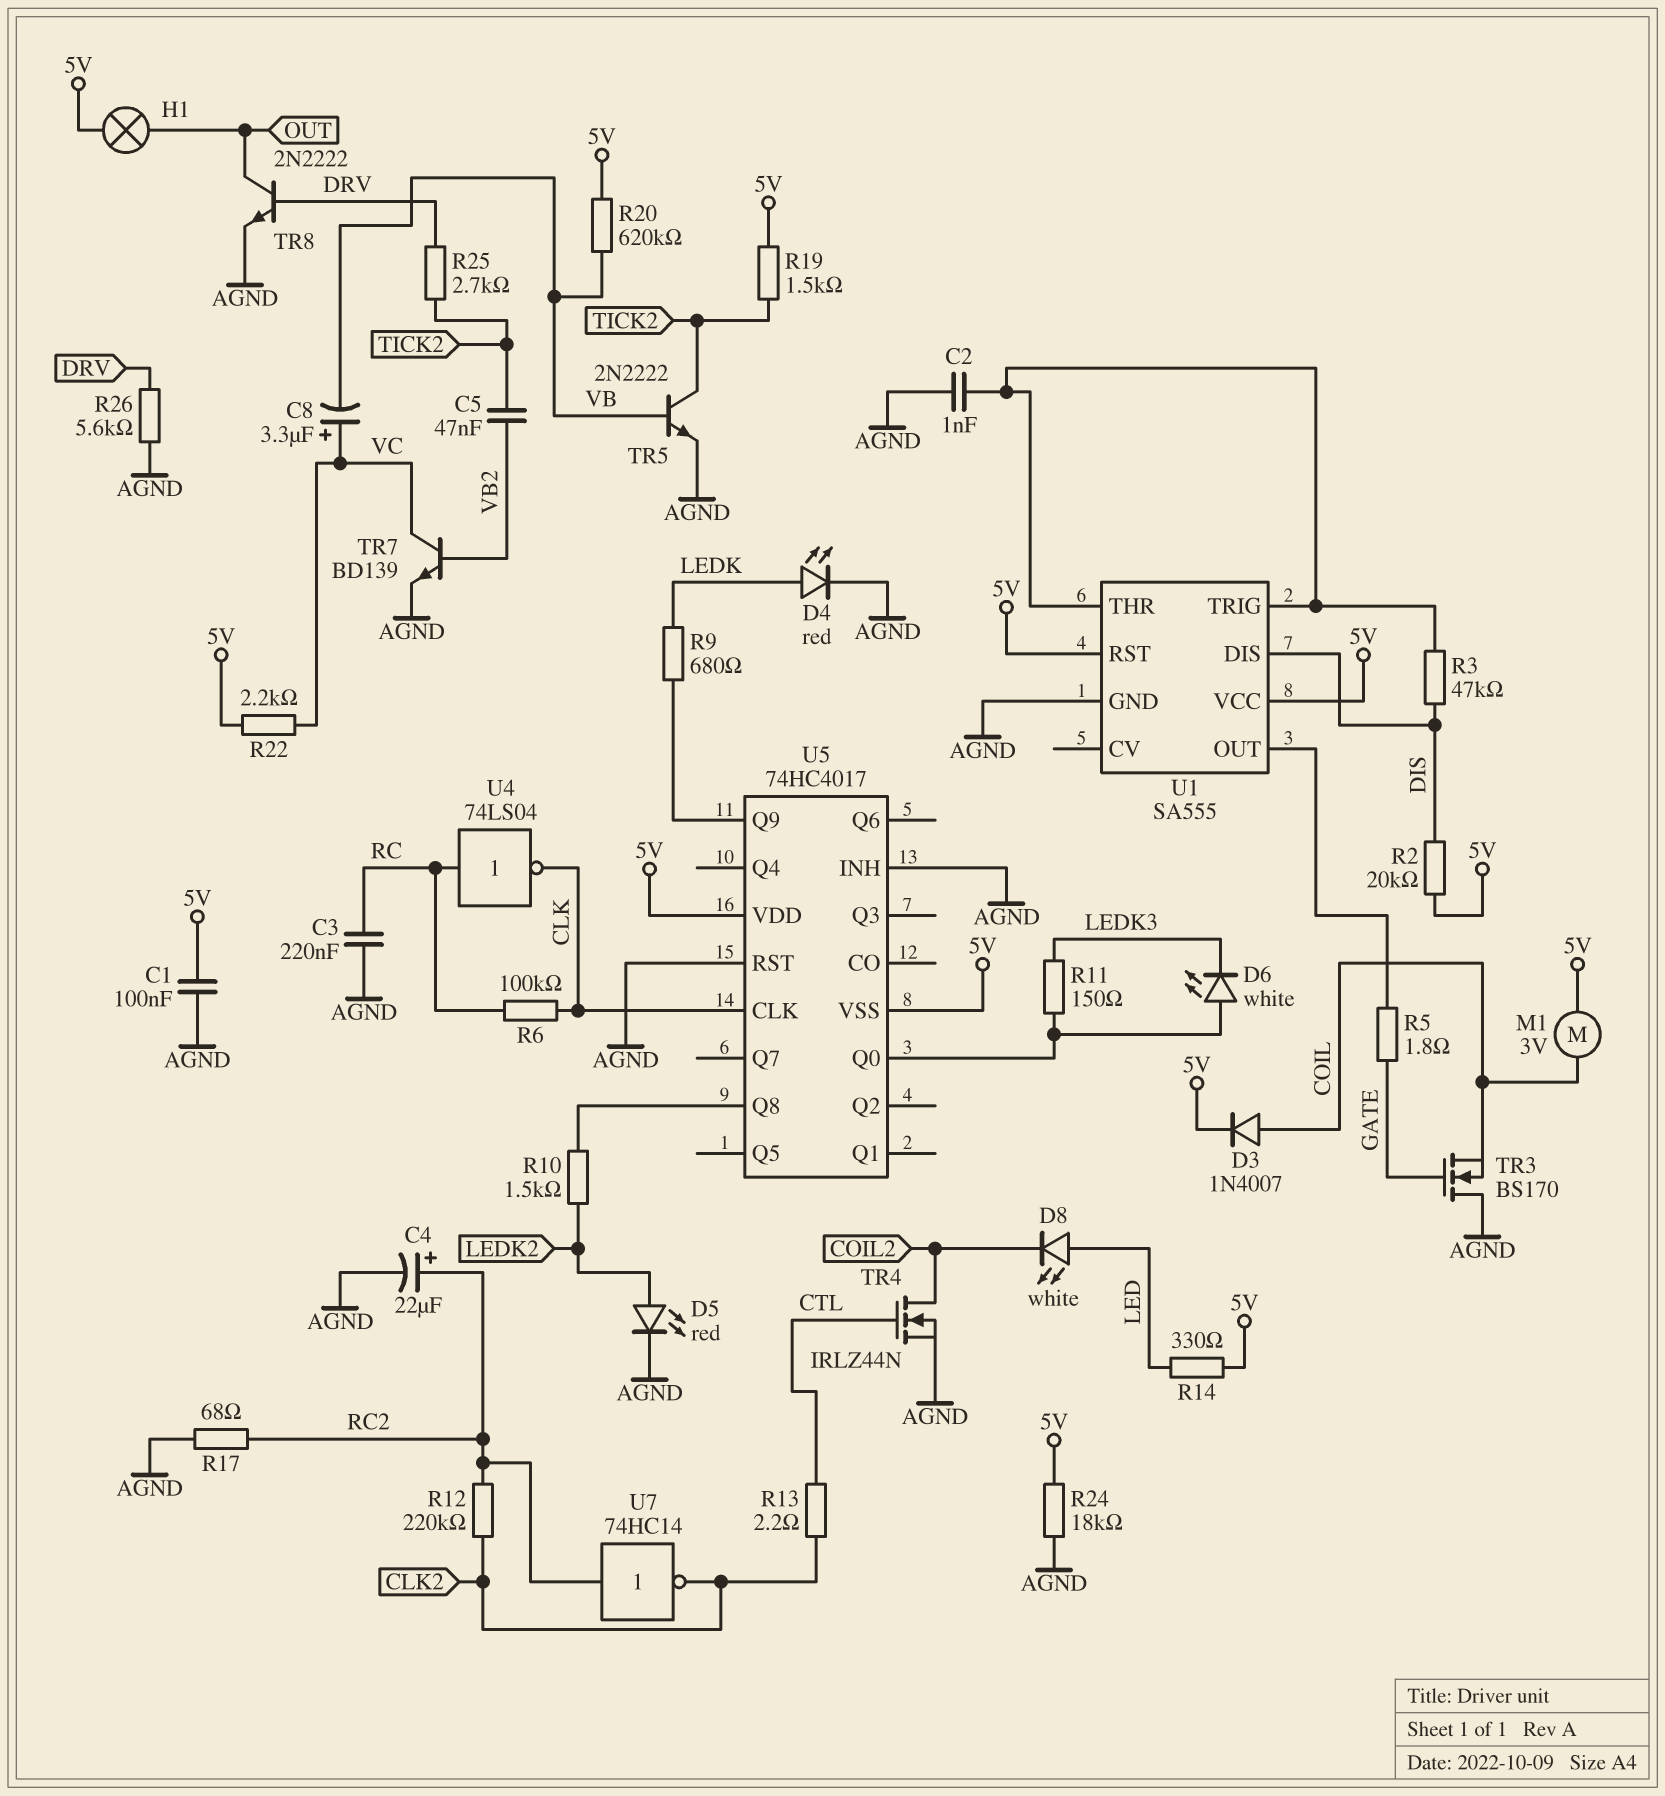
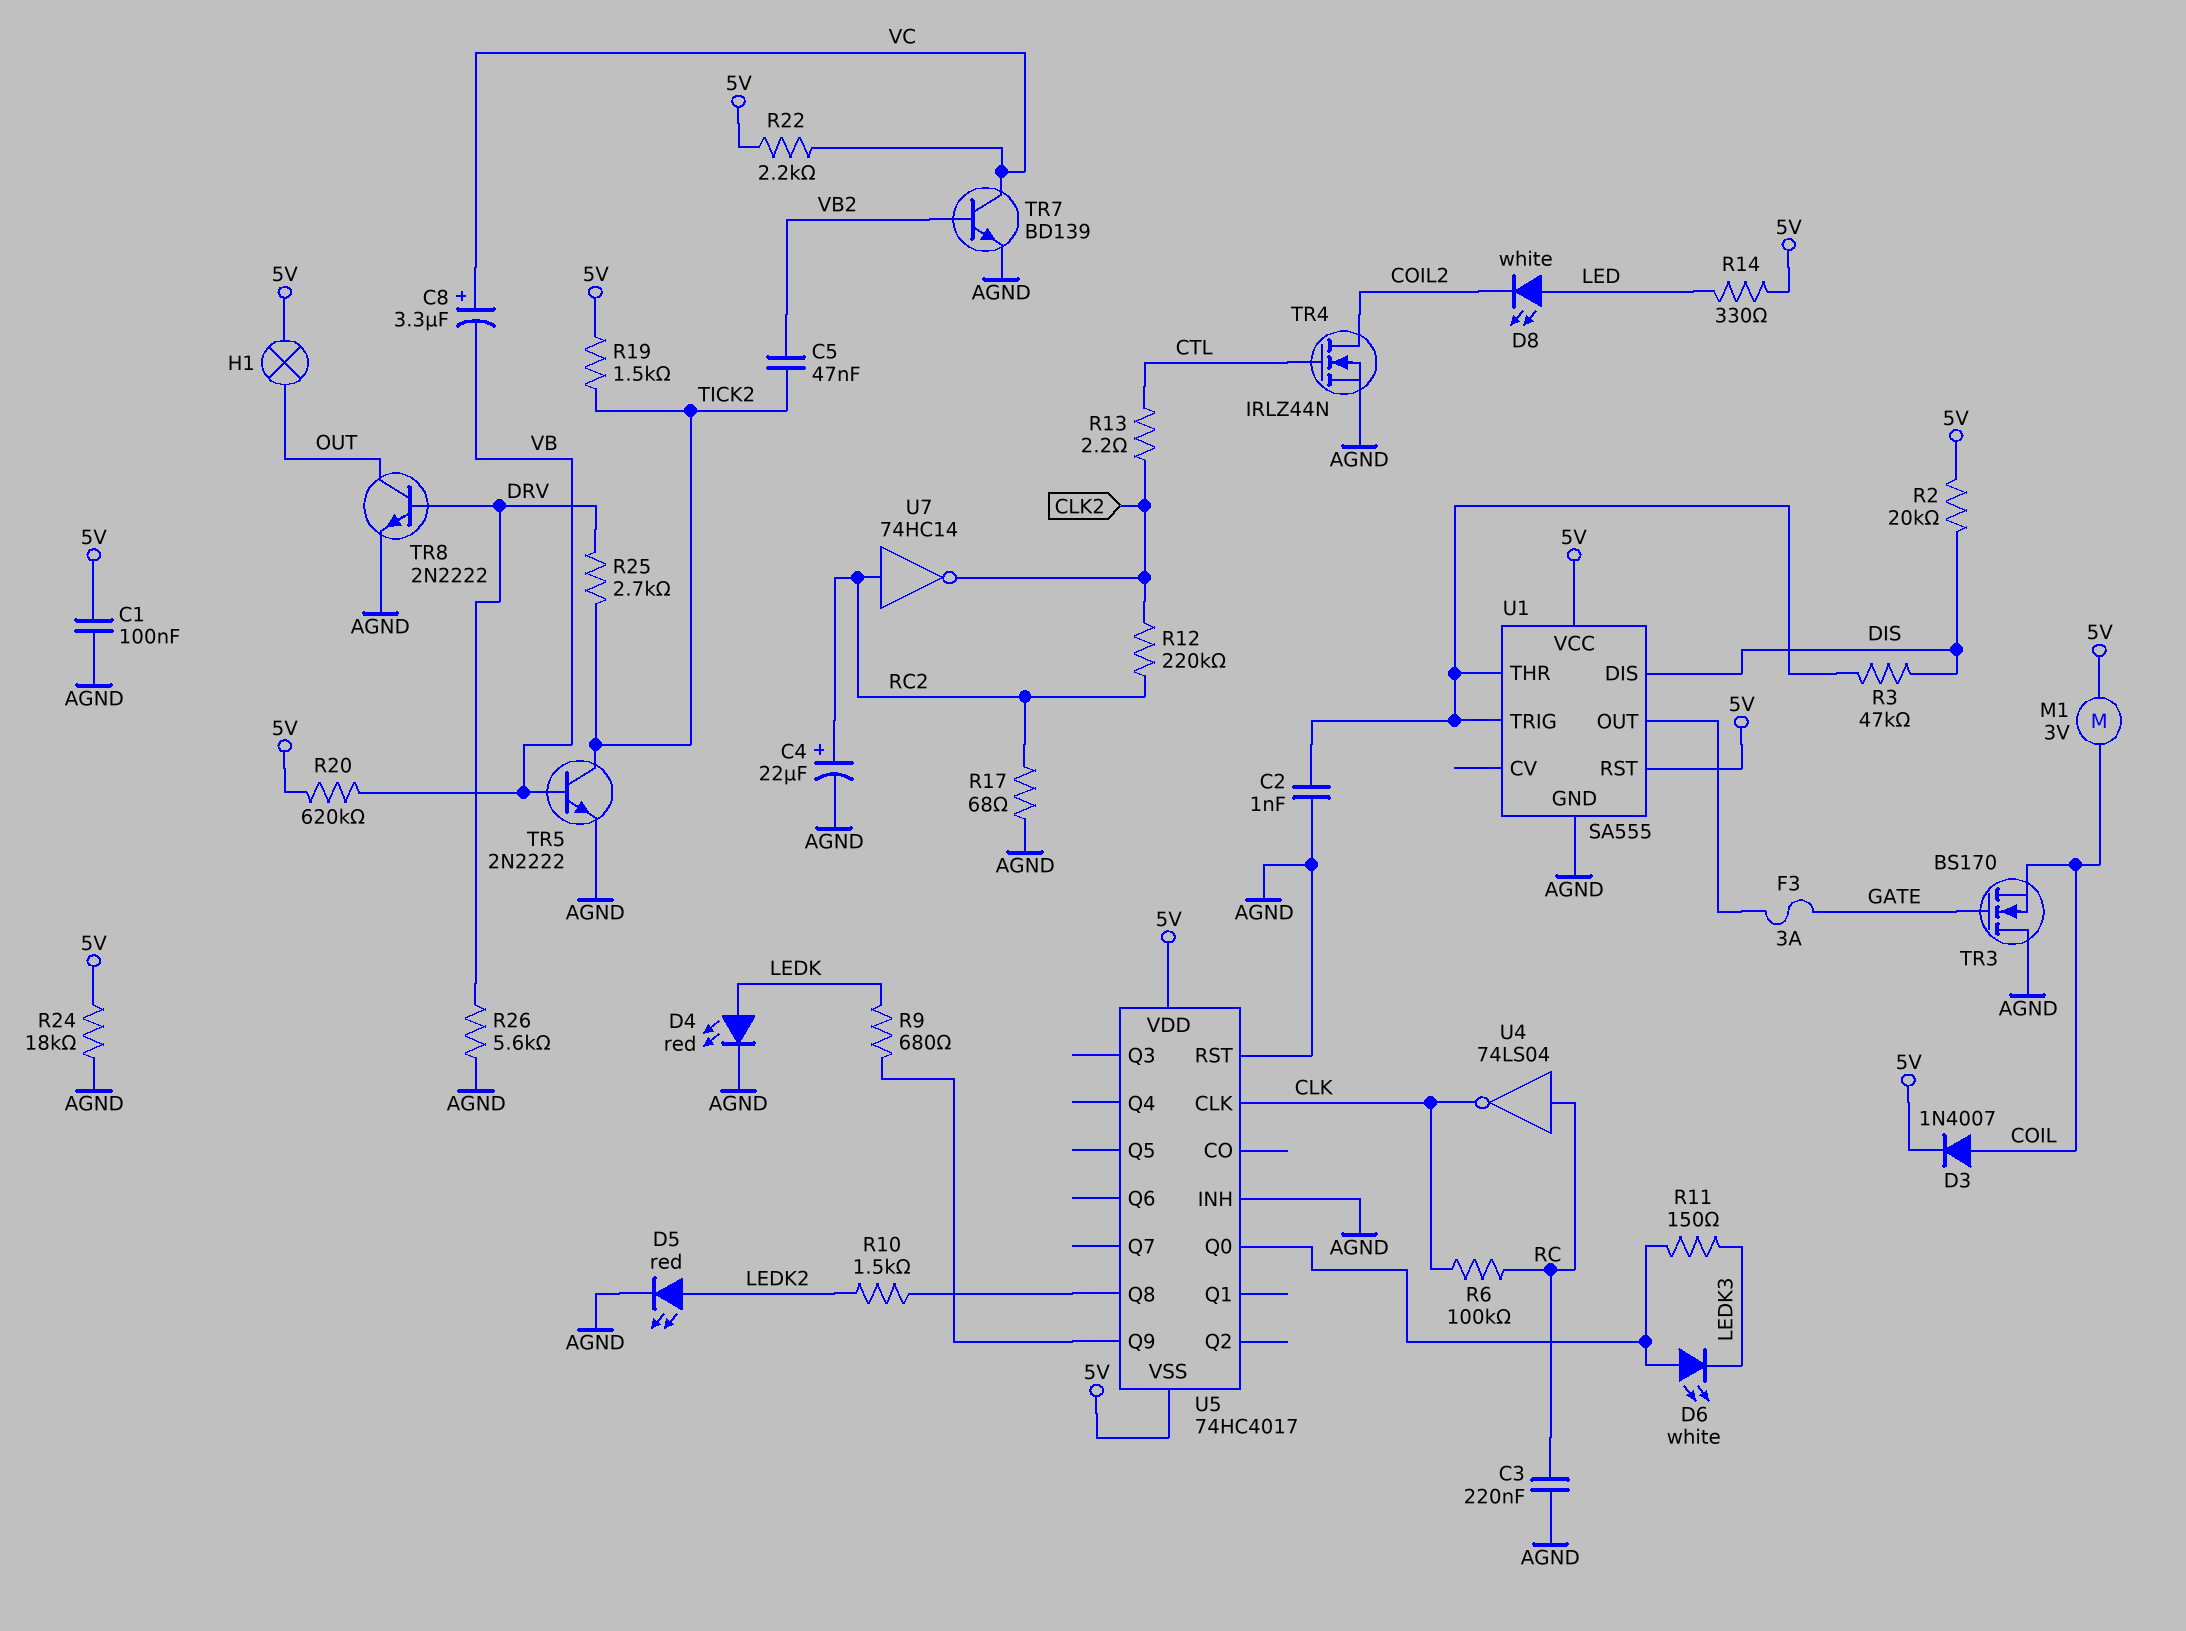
F3: none -> 3A (GATE, U1/OUT)
R5: 1.8 (GATE, U1/OUT) -> none

